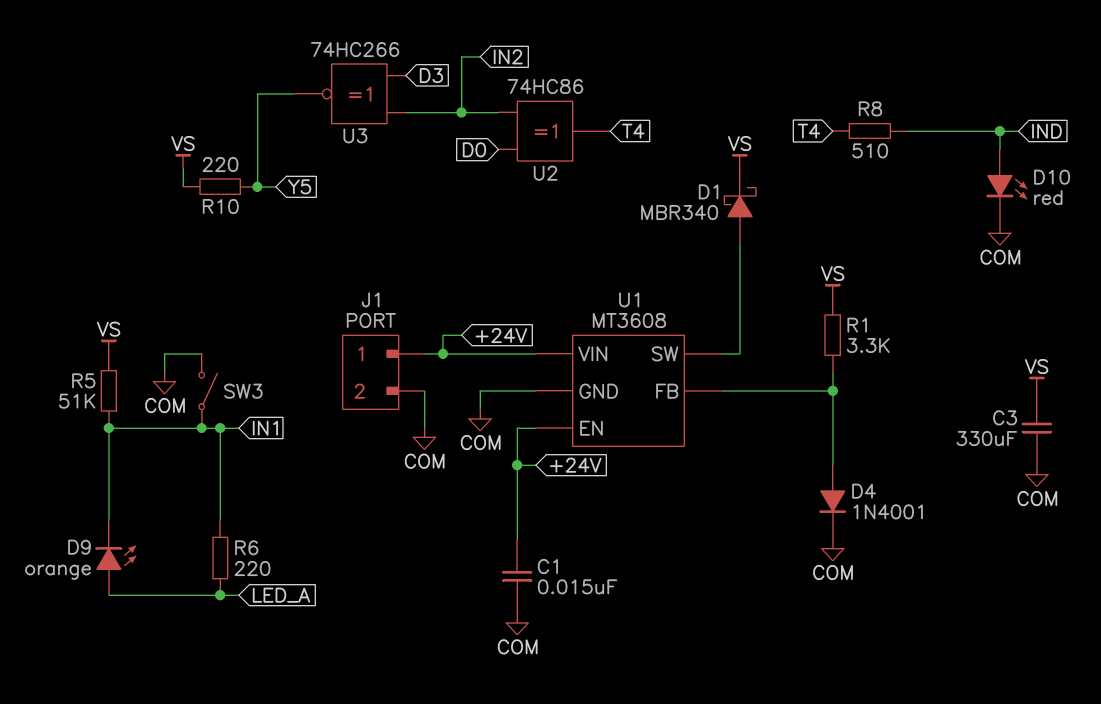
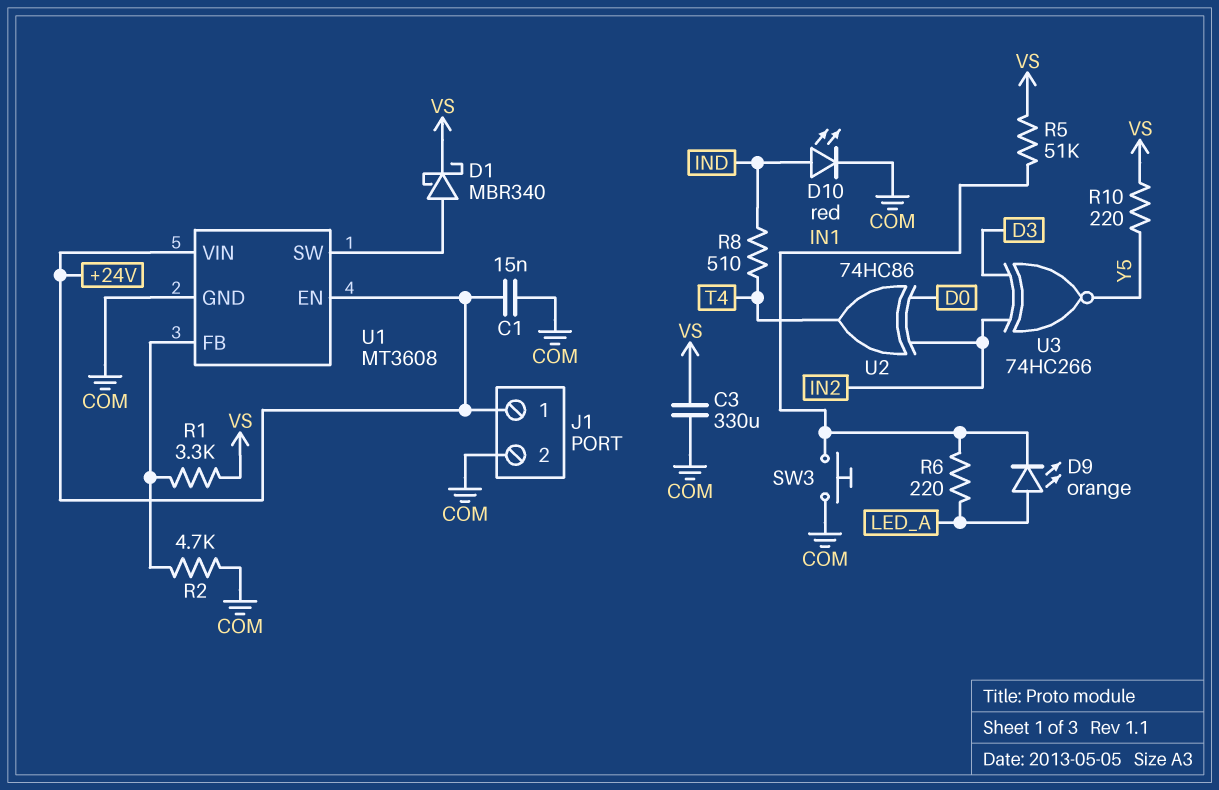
D4: diode 1N4001 (A U1/FB, K COM) -> none
R2: none -> 4.7k (COM, U1/FB)
SW3: switch (COM, IN1) -> button (COM, IN1)

